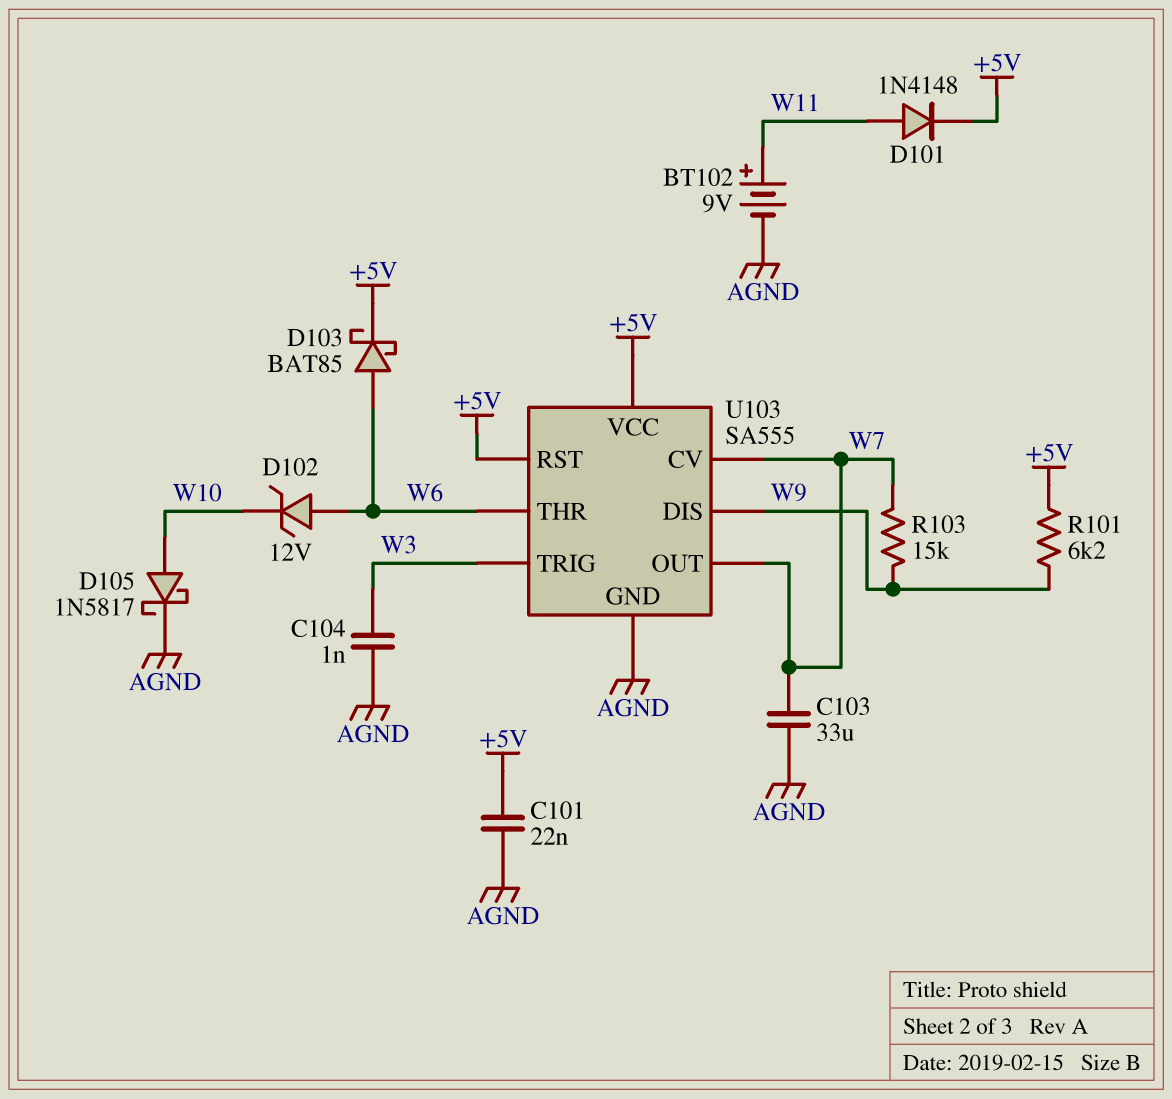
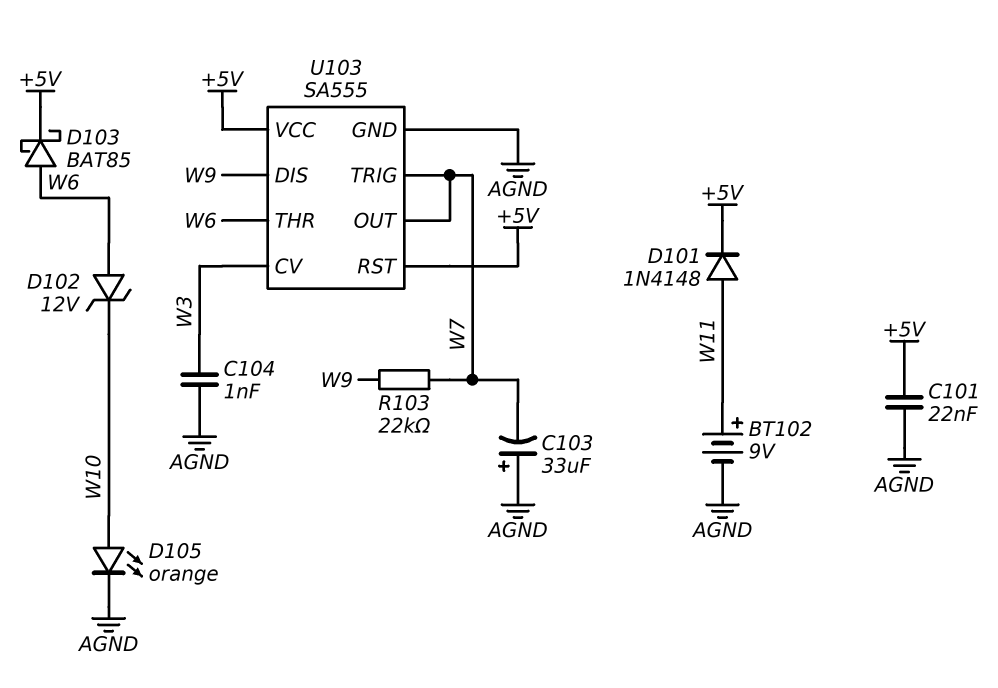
C103: 33uF (AGND, W7) -> 33uF (plus AGND, minus W7)
D105: schottky 1N5817 (A W10, K AGND) -> LED orange (A W10, K AGND)
R101: 6.2k (+5V, W9) -> none
R103: 15k (W7, W9) -> 22k (W7, W9)
U103 pin CV: W7 -> W3
U103 pin TRIG: W3 -> W7

